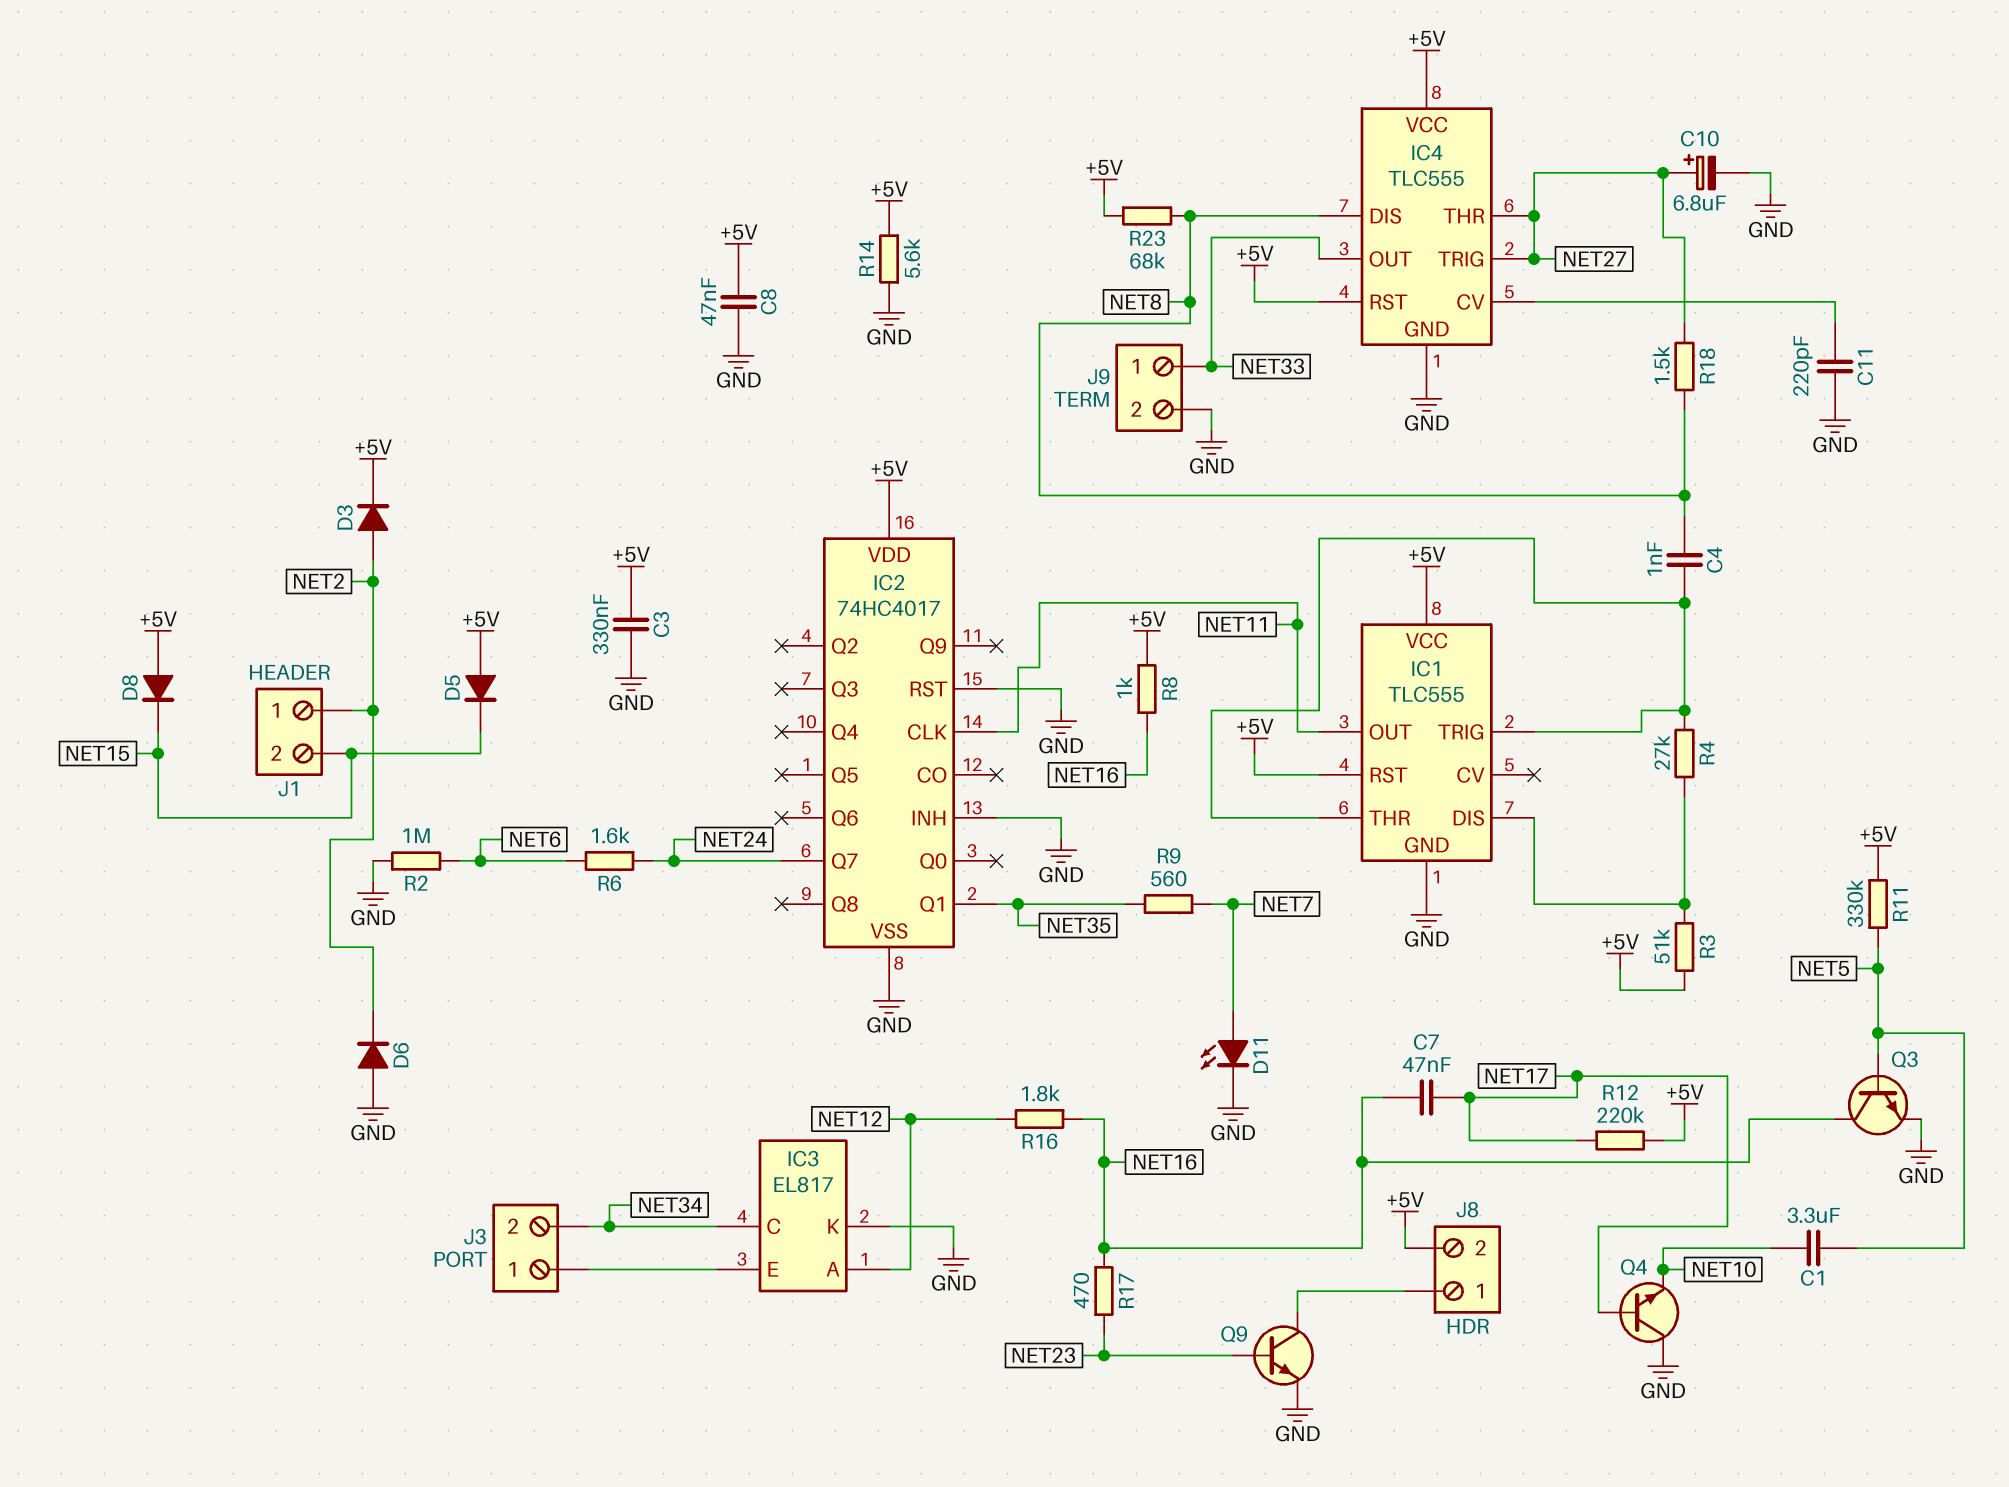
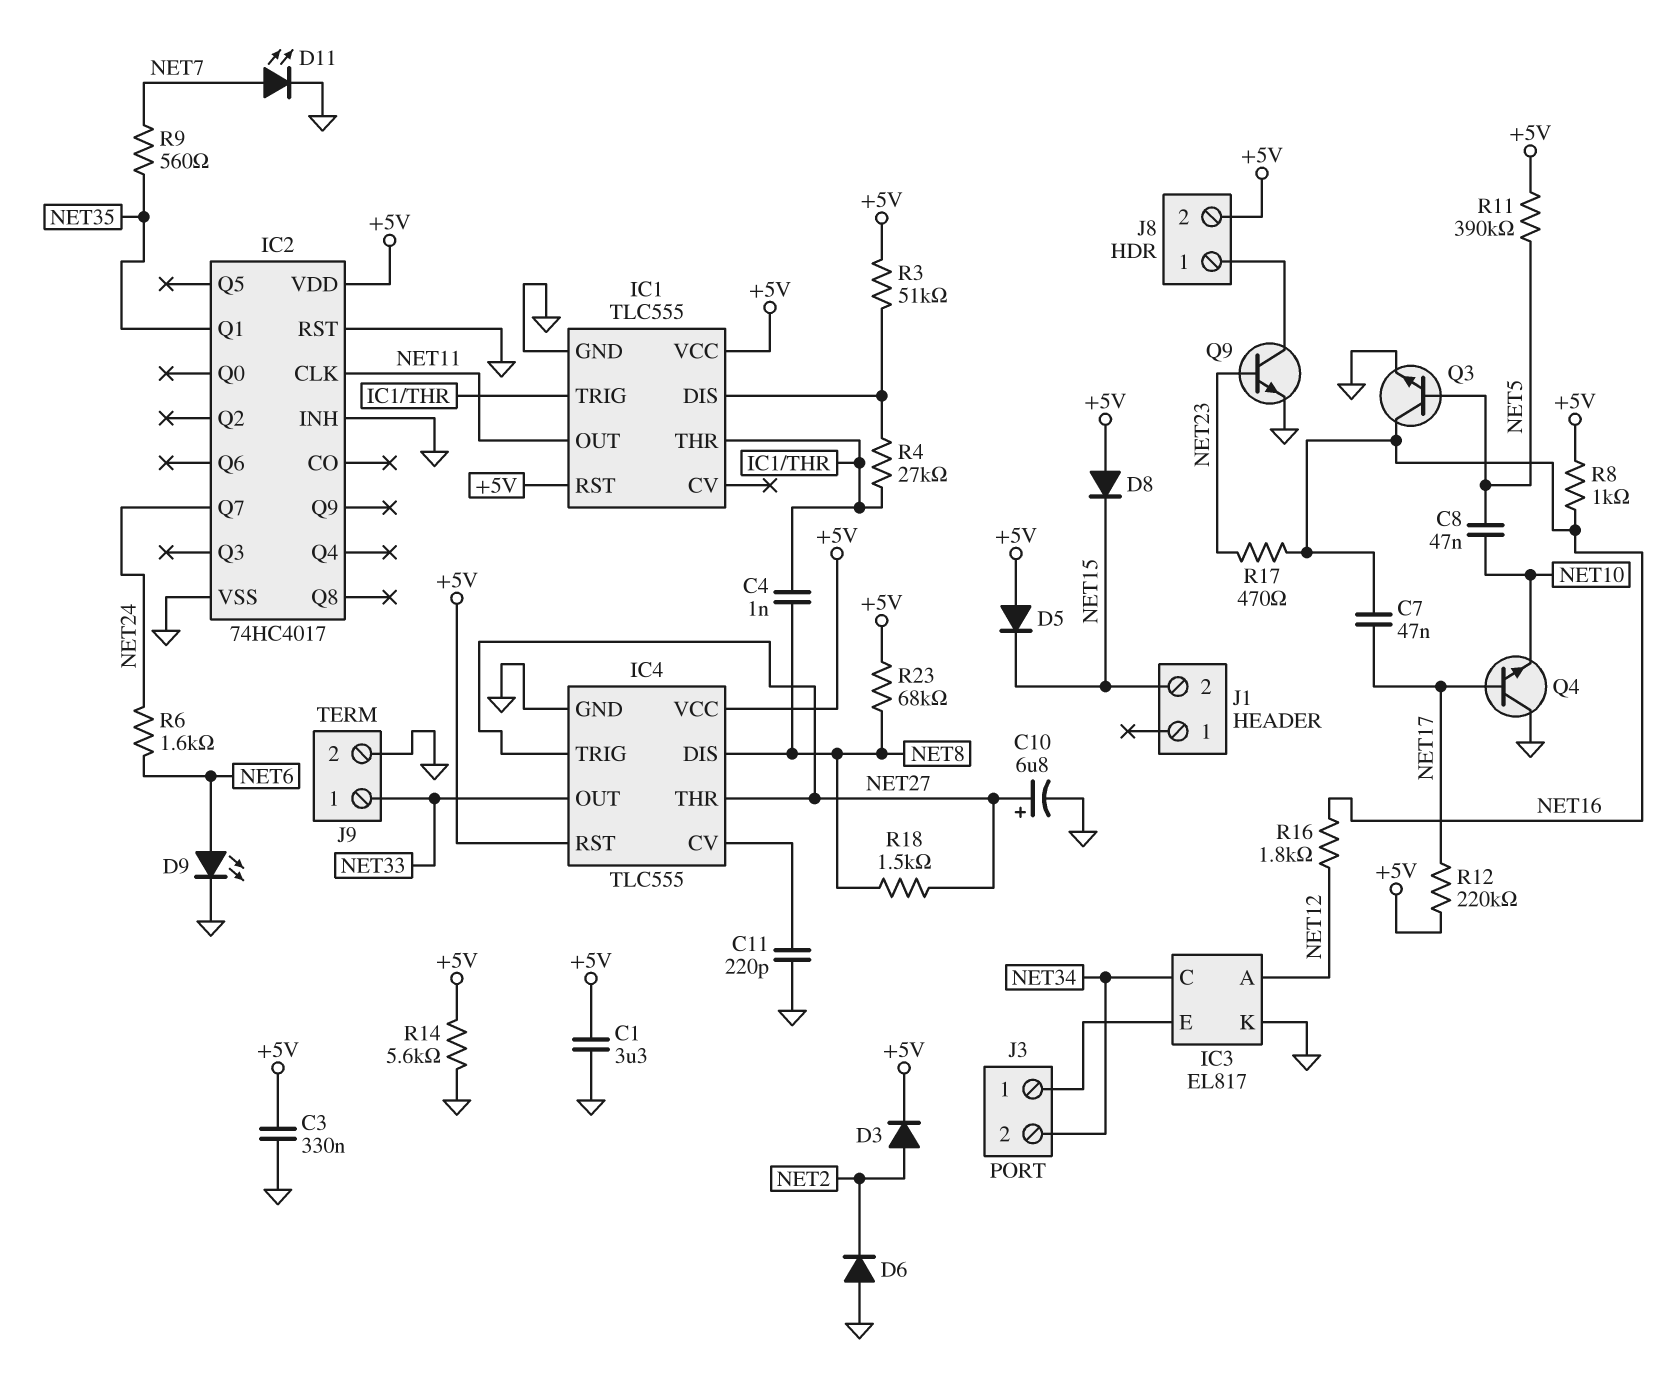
C1: 3.3uF (NET5, NET10) -> 3.3uF (+5V, GND)
C8: 47nF (+5V, GND) -> 47nF (NET5, NET10)
D9: none -> LED (A NET6, K GND)
J1 pin 1: NET2 -> none
R2: 1M (GND, NET6) -> none
R11: 330k (+5V, NET5) -> 390k (+5V, NET5)

